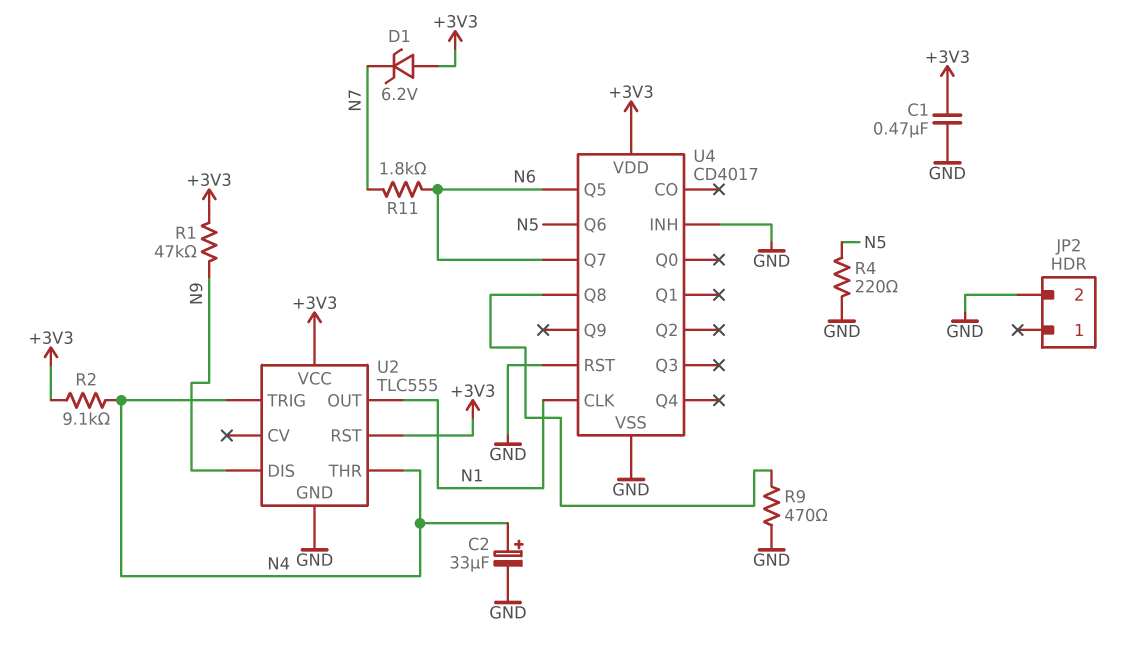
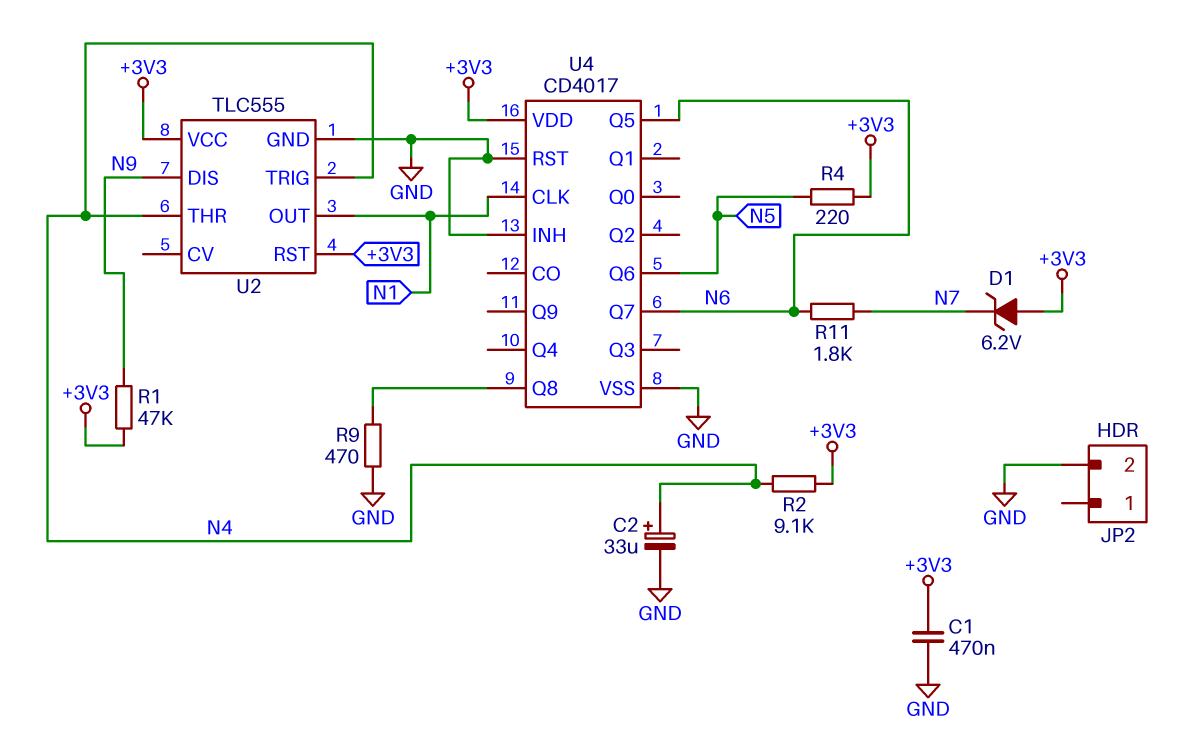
R4: 220 (GND, N5) -> 220 (+3V3, N5)

